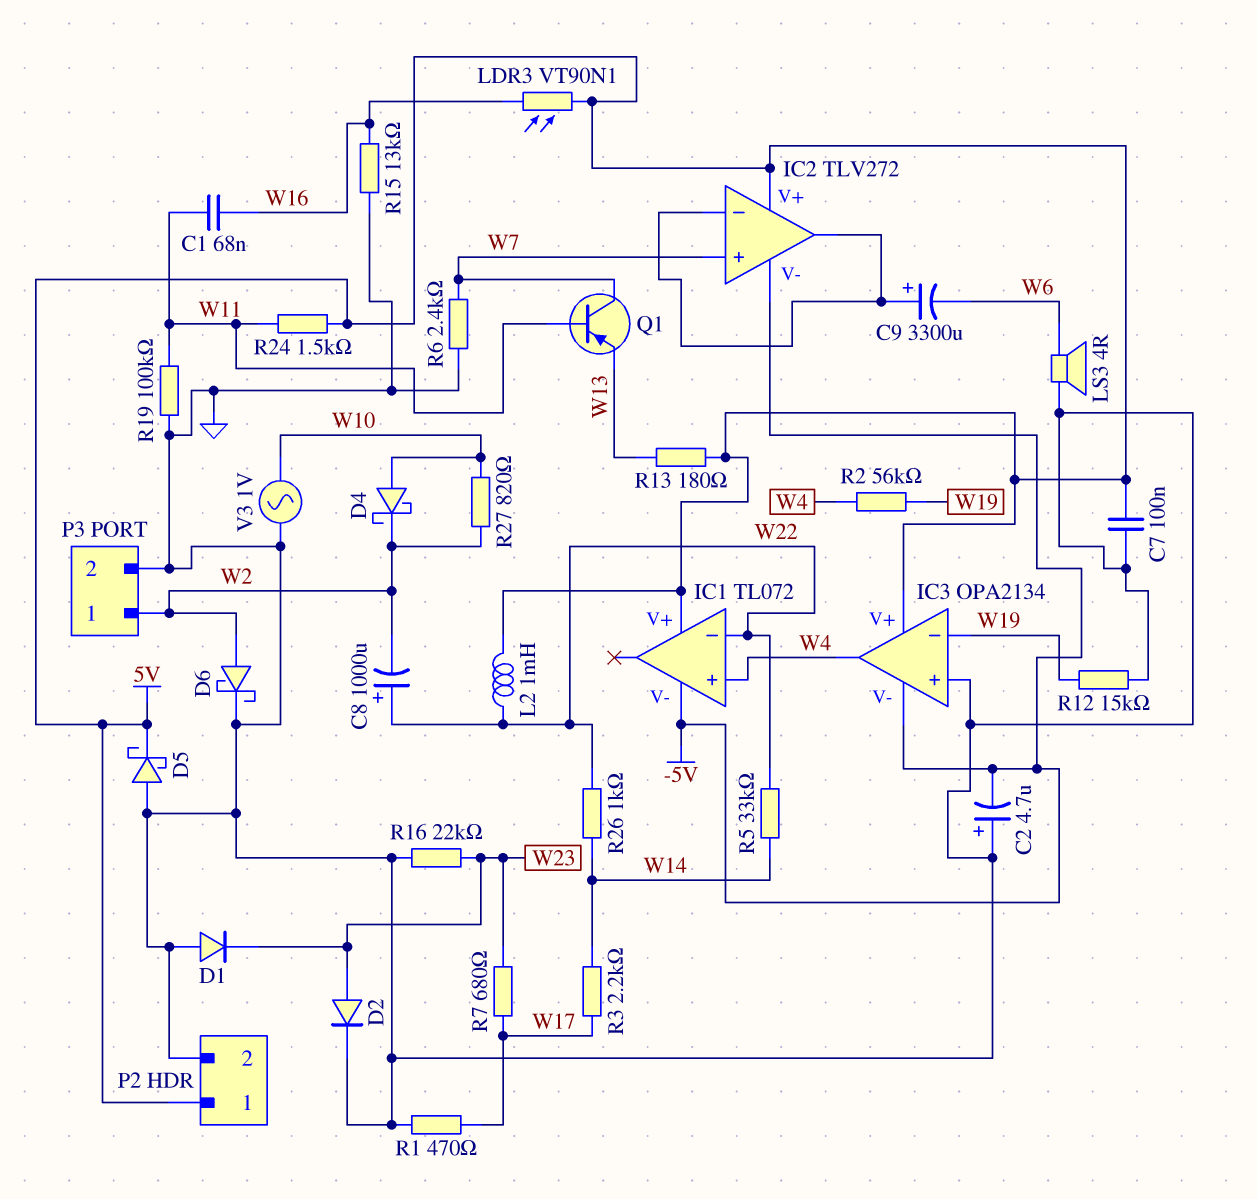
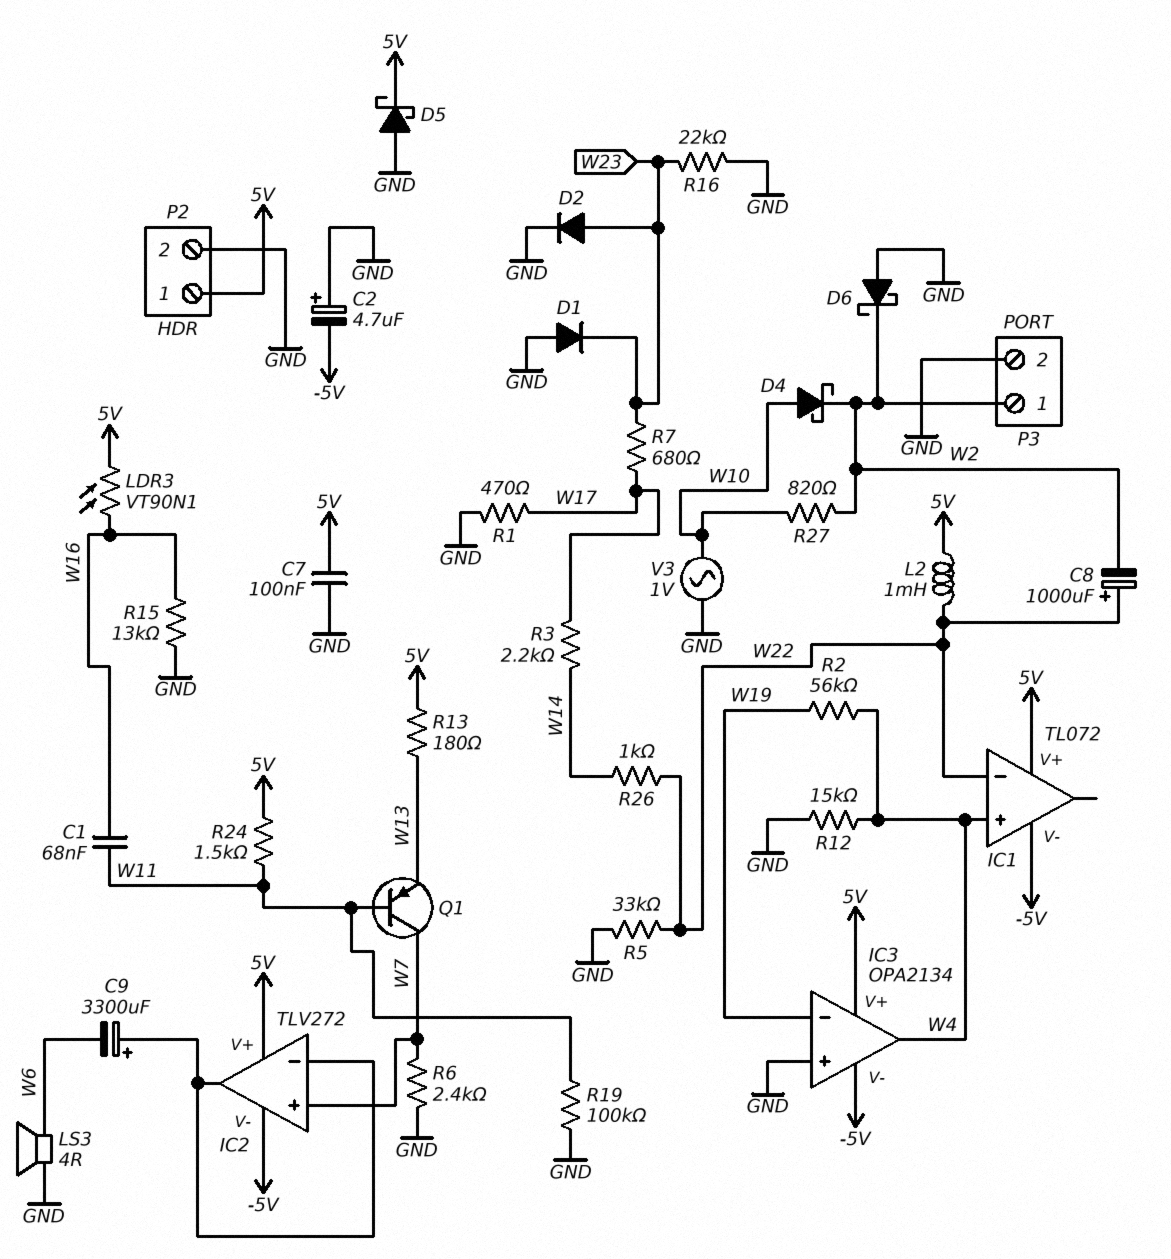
D6: schottky (A W2, K GND) -> schottky (A GND, K W2)
R5: 33k (W14, W22) -> 33k (GND, W22)
R12: 15k (GND, W19) -> 15k (GND, W4)

